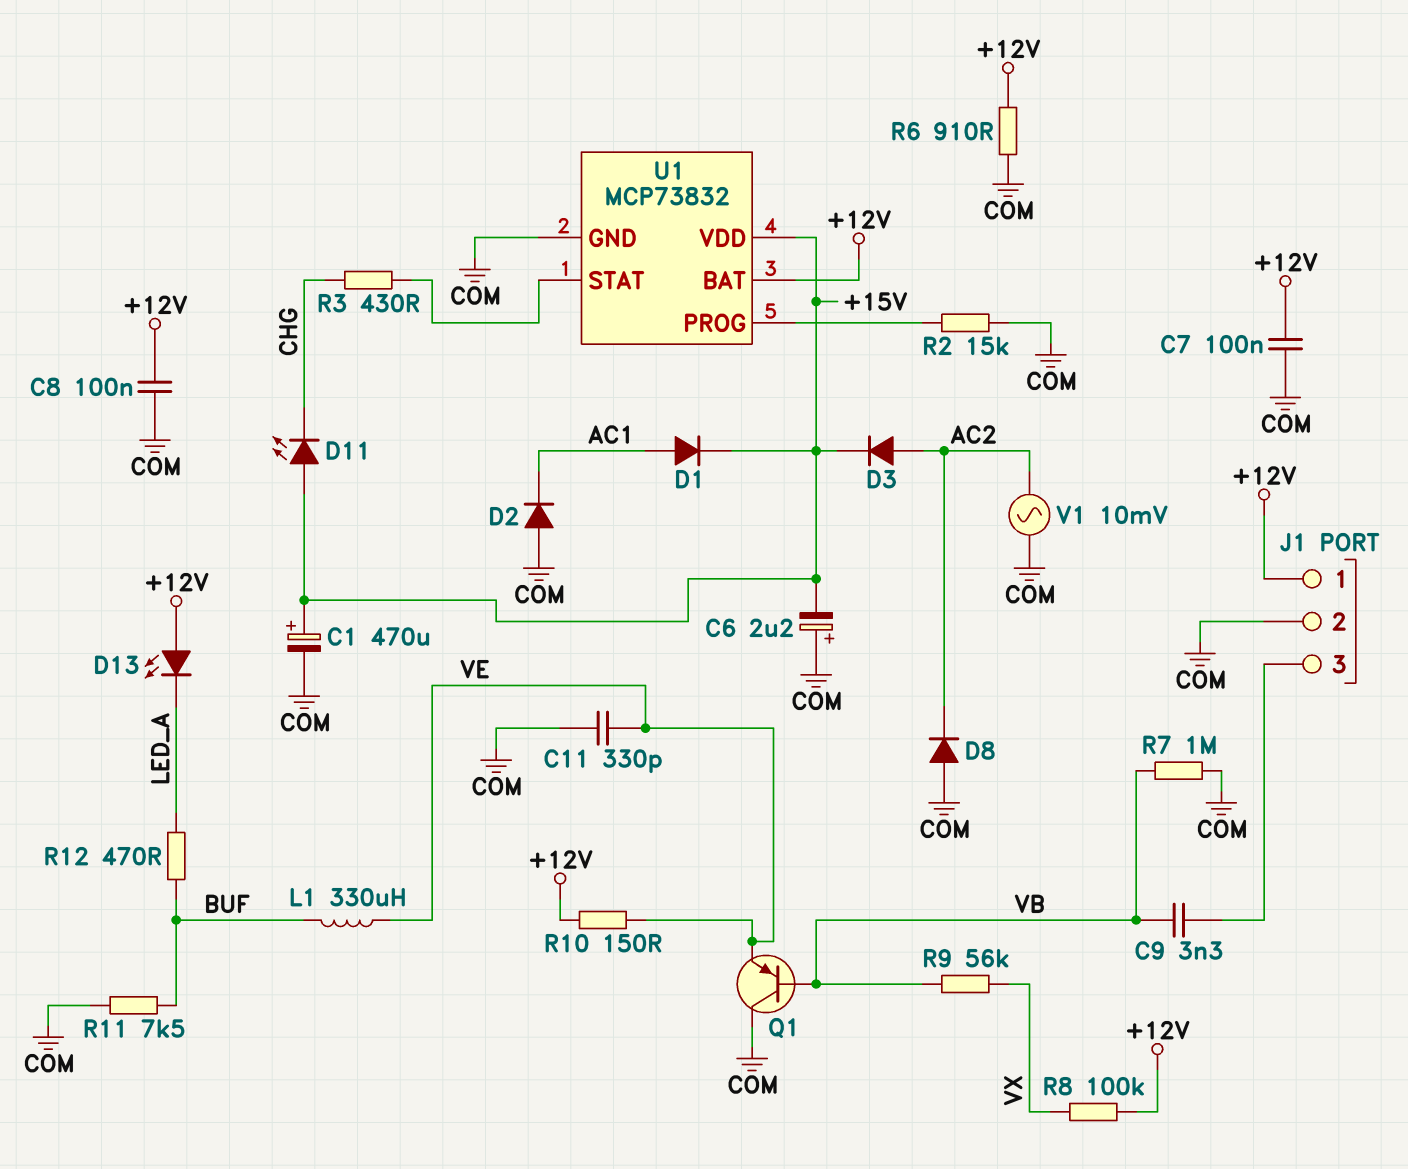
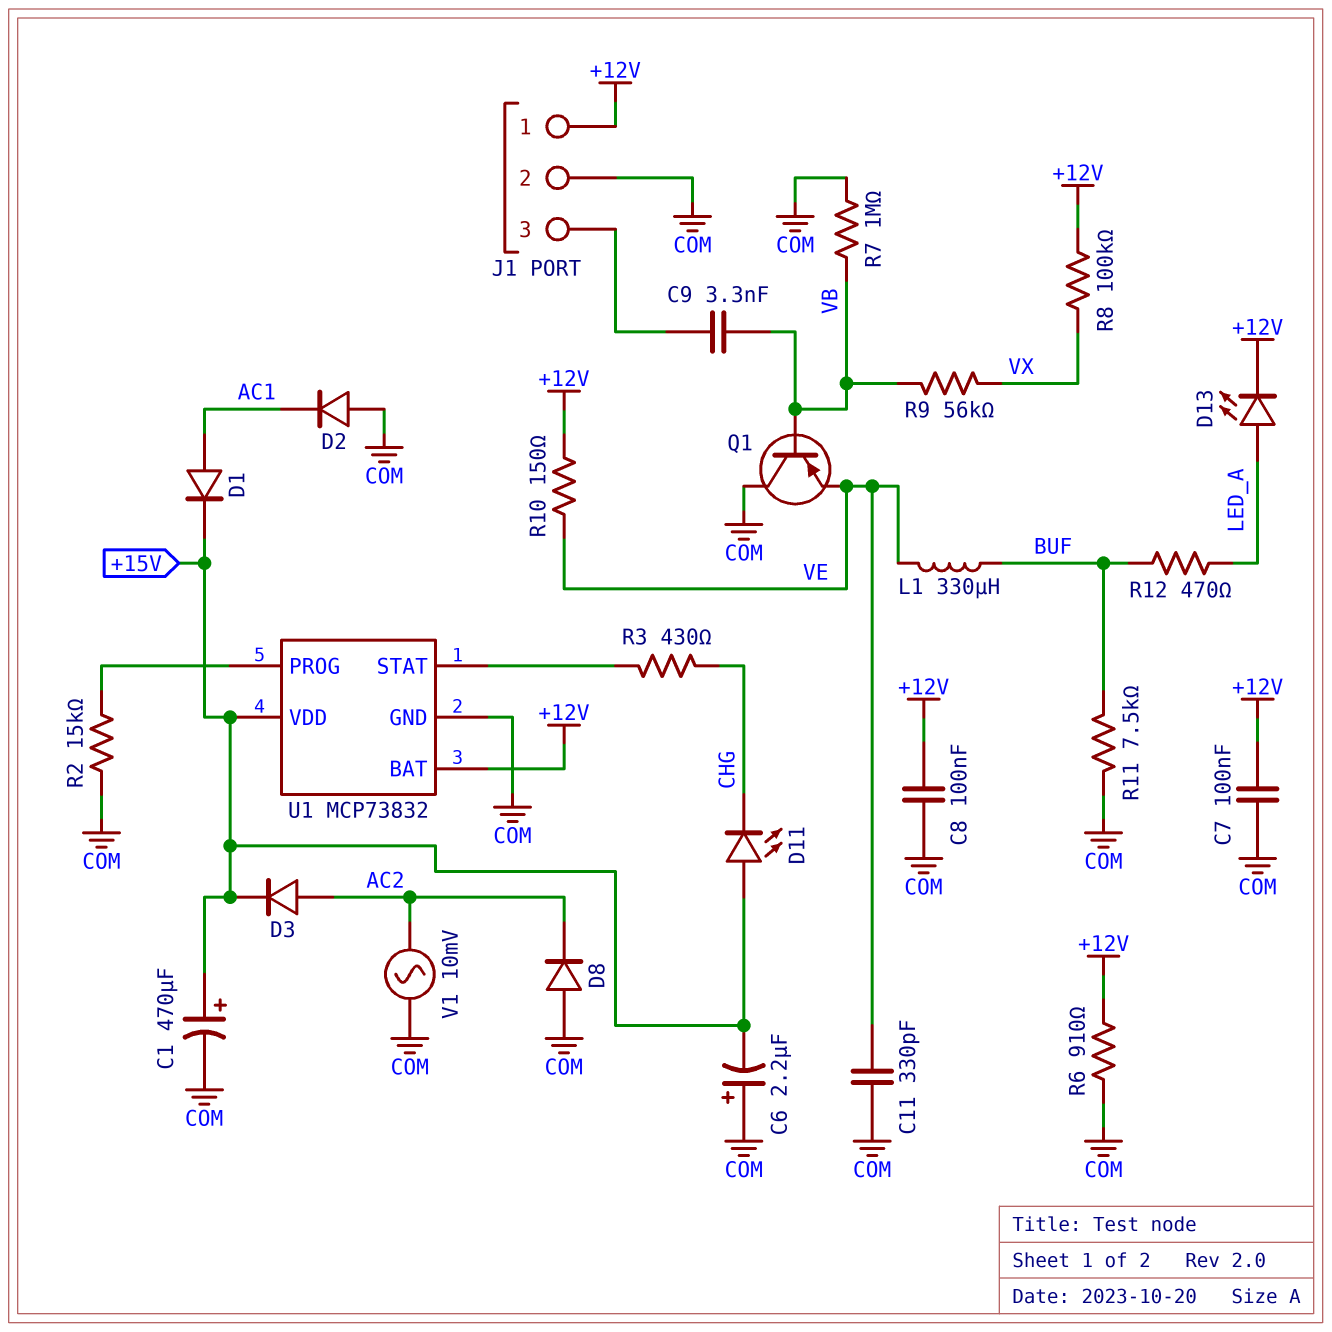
D13: LED (A +12V, K LED_A) -> LED (A LED_A, K +12V)

